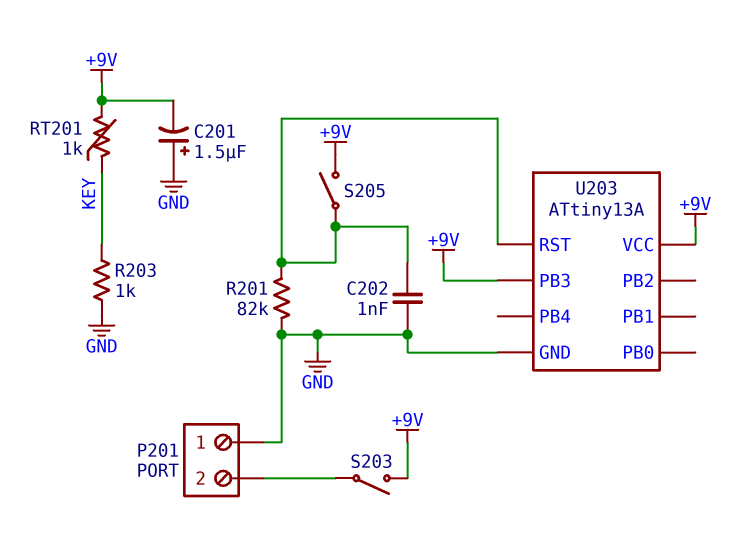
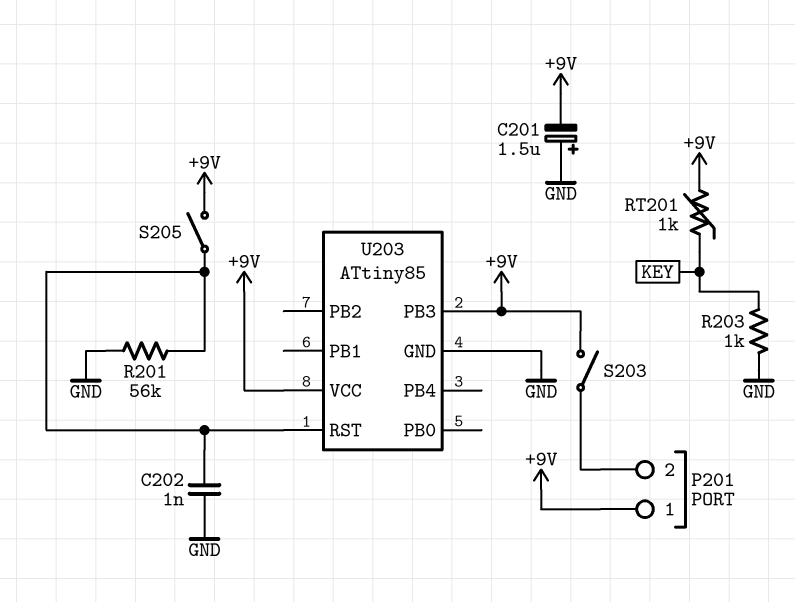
P201 pin 1: GND -> +9V
R201: 82k (GND, U203/RST) -> 56k (GND, U203/RST)
U203: ATtiny13A -> ATtiny85

